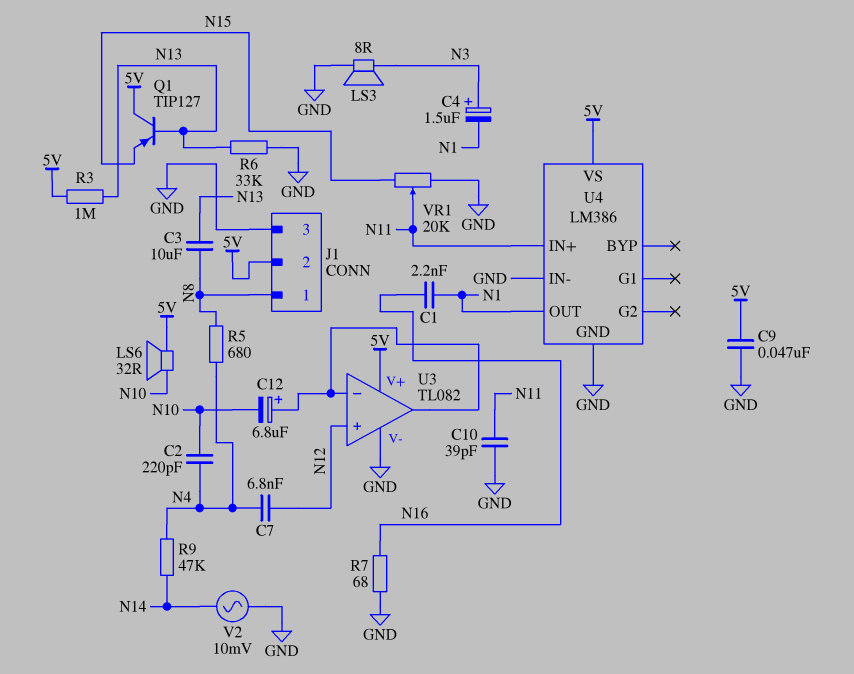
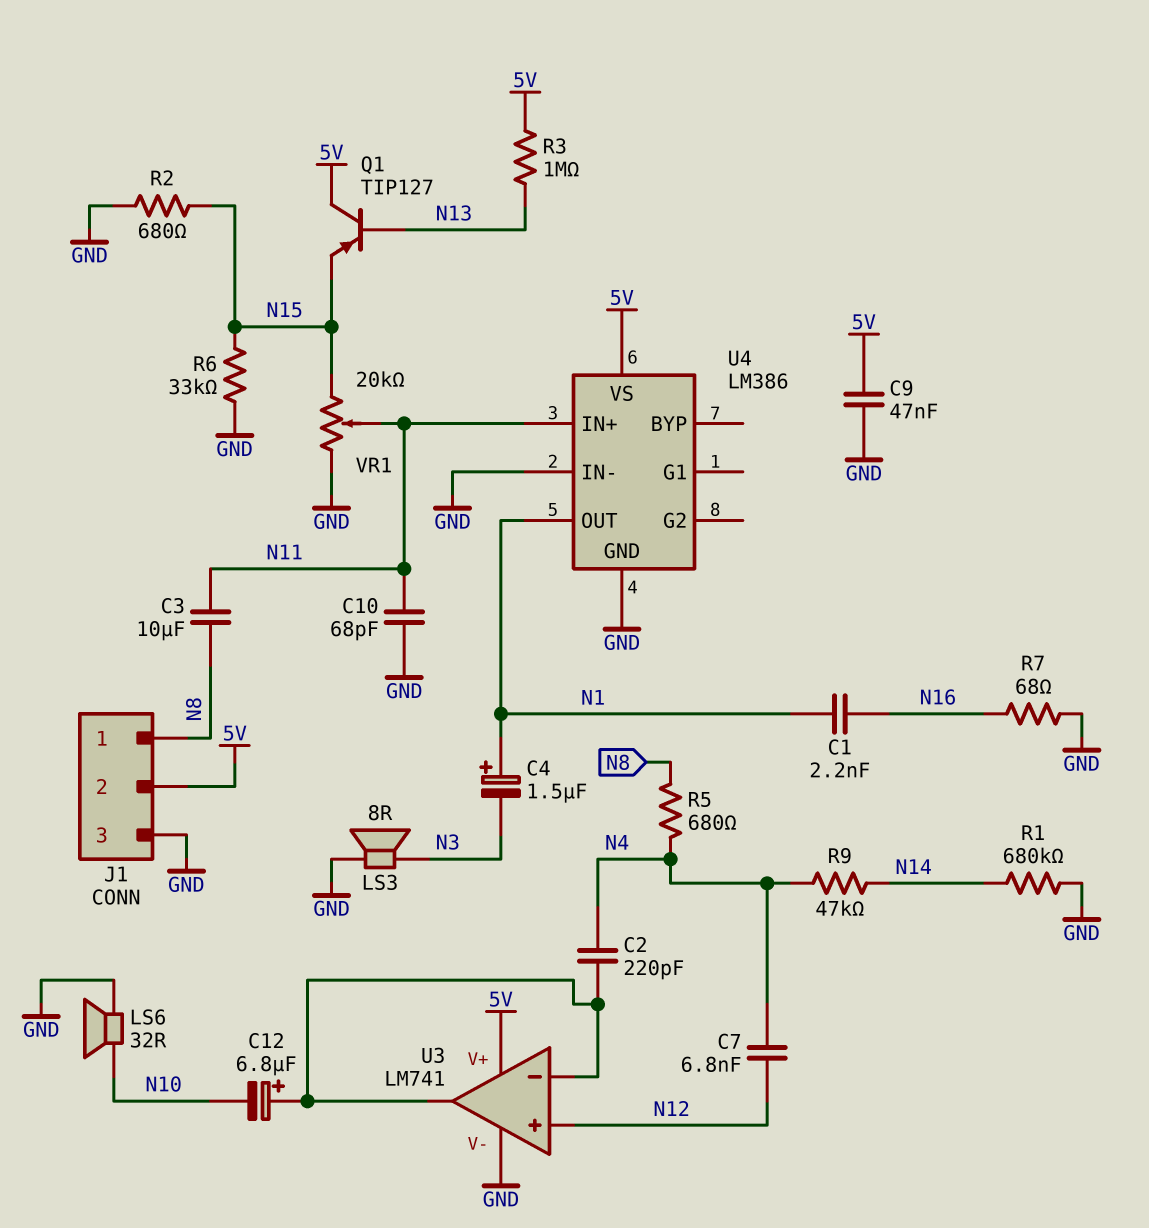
C2: 220pF (N4, N10) -> 220pF (N4, U3/in-)
C3: 10uF (N8, N13) -> 10uF (N8, N11)
C4: 1.5uF (plus N3, minus N1) -> 1.5uF (plus N1, minus N3)
C10: 39pF (GND, N11) -> 68pF (GND, N11)
LS6: speaker 32R (5V, N10) -> speaker 32R (GND, N10)
R1: none -> 680k (GND, N14)
R2: none -> 680 (GND, N15)
R6: 33k (GND, N13) -> 33k (GND, N15)
U3: TL082 -> LM741
V2: AC 10mV (GND, N14) -> none

